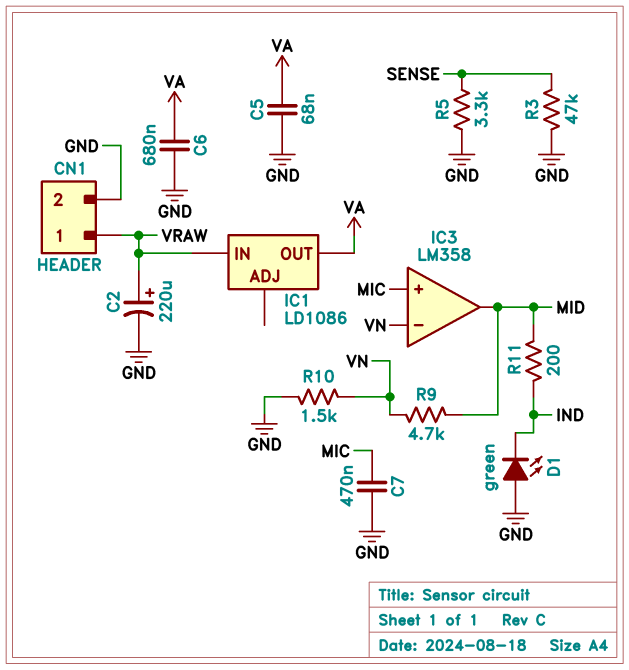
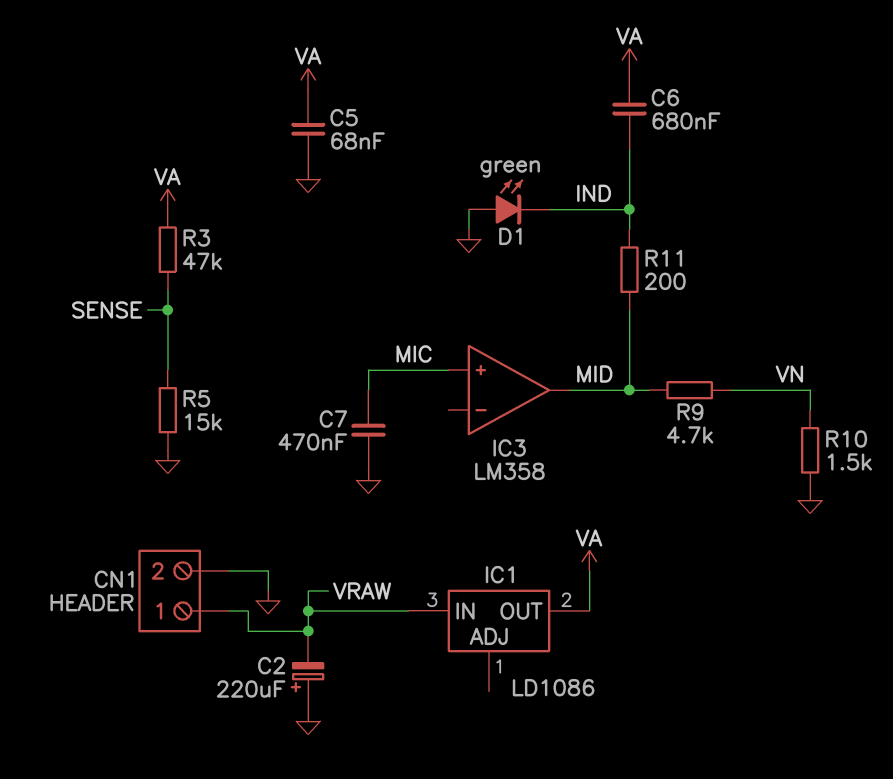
C2: 220uF (plus VRAW, minus GND) -> 220uF (plus GND, minus VRAW)
C6: 680nF (GND, VA) -> 680nF (IND, VA)
IC3 pin in-: VN -> none
R3: 47k (GND, SENSE) -> 47k (SENSE, VA)
R5: 3.3k (GND, SENSE) -> 15k (GND, SENSE)

